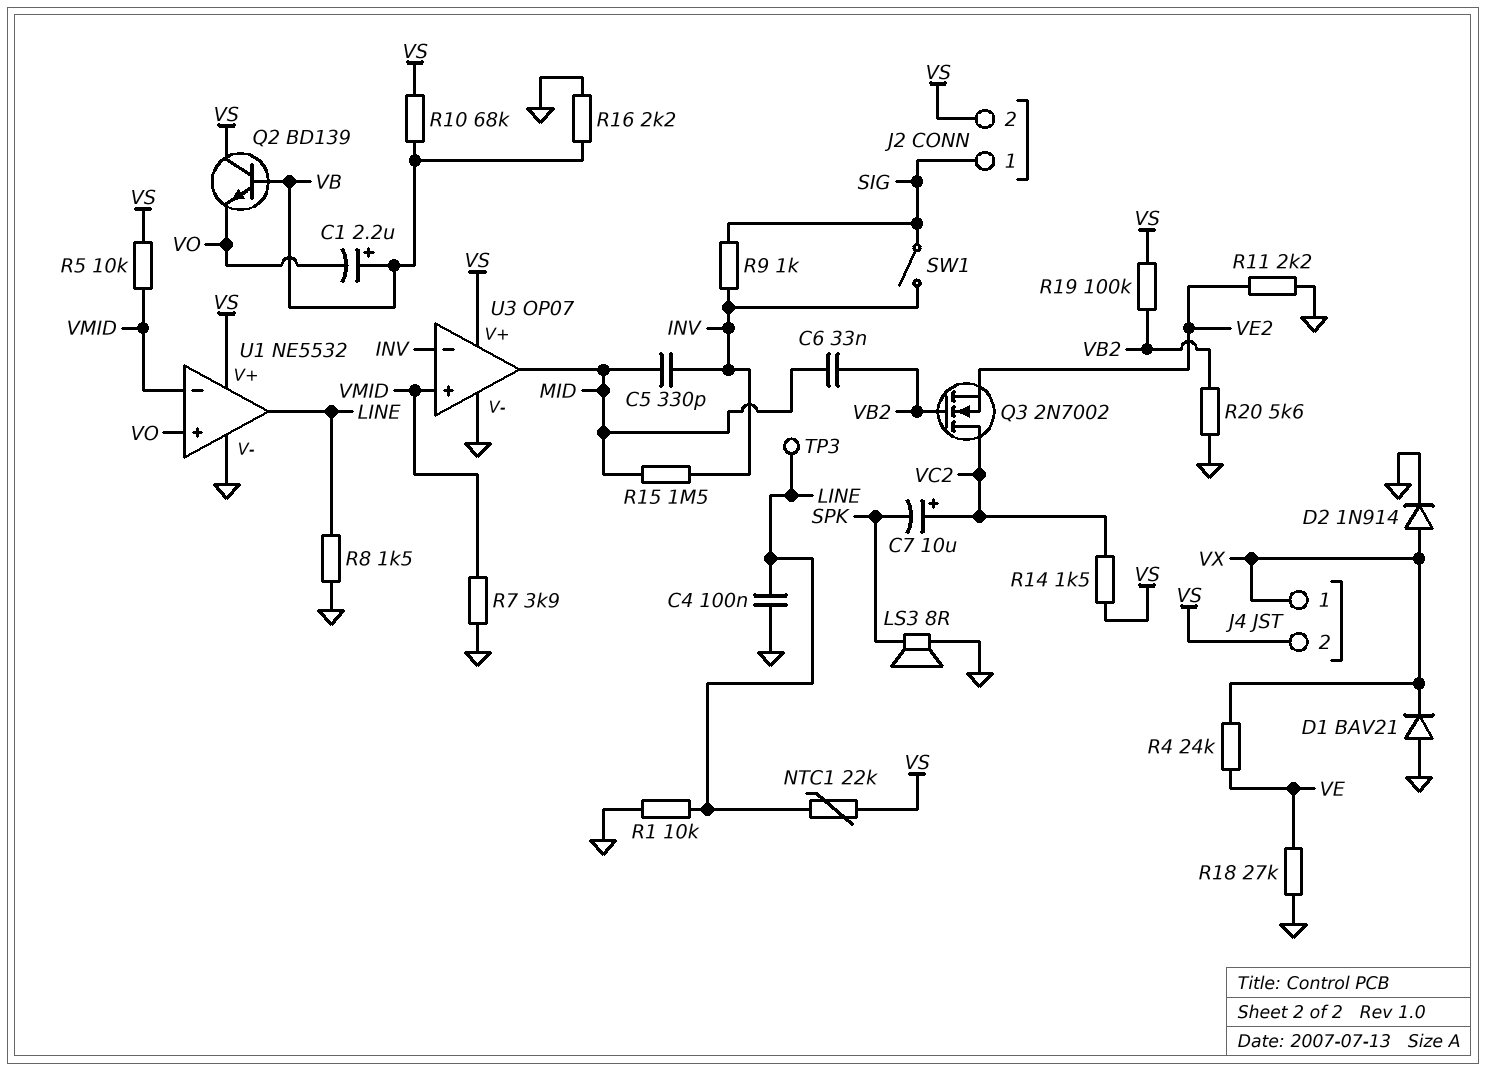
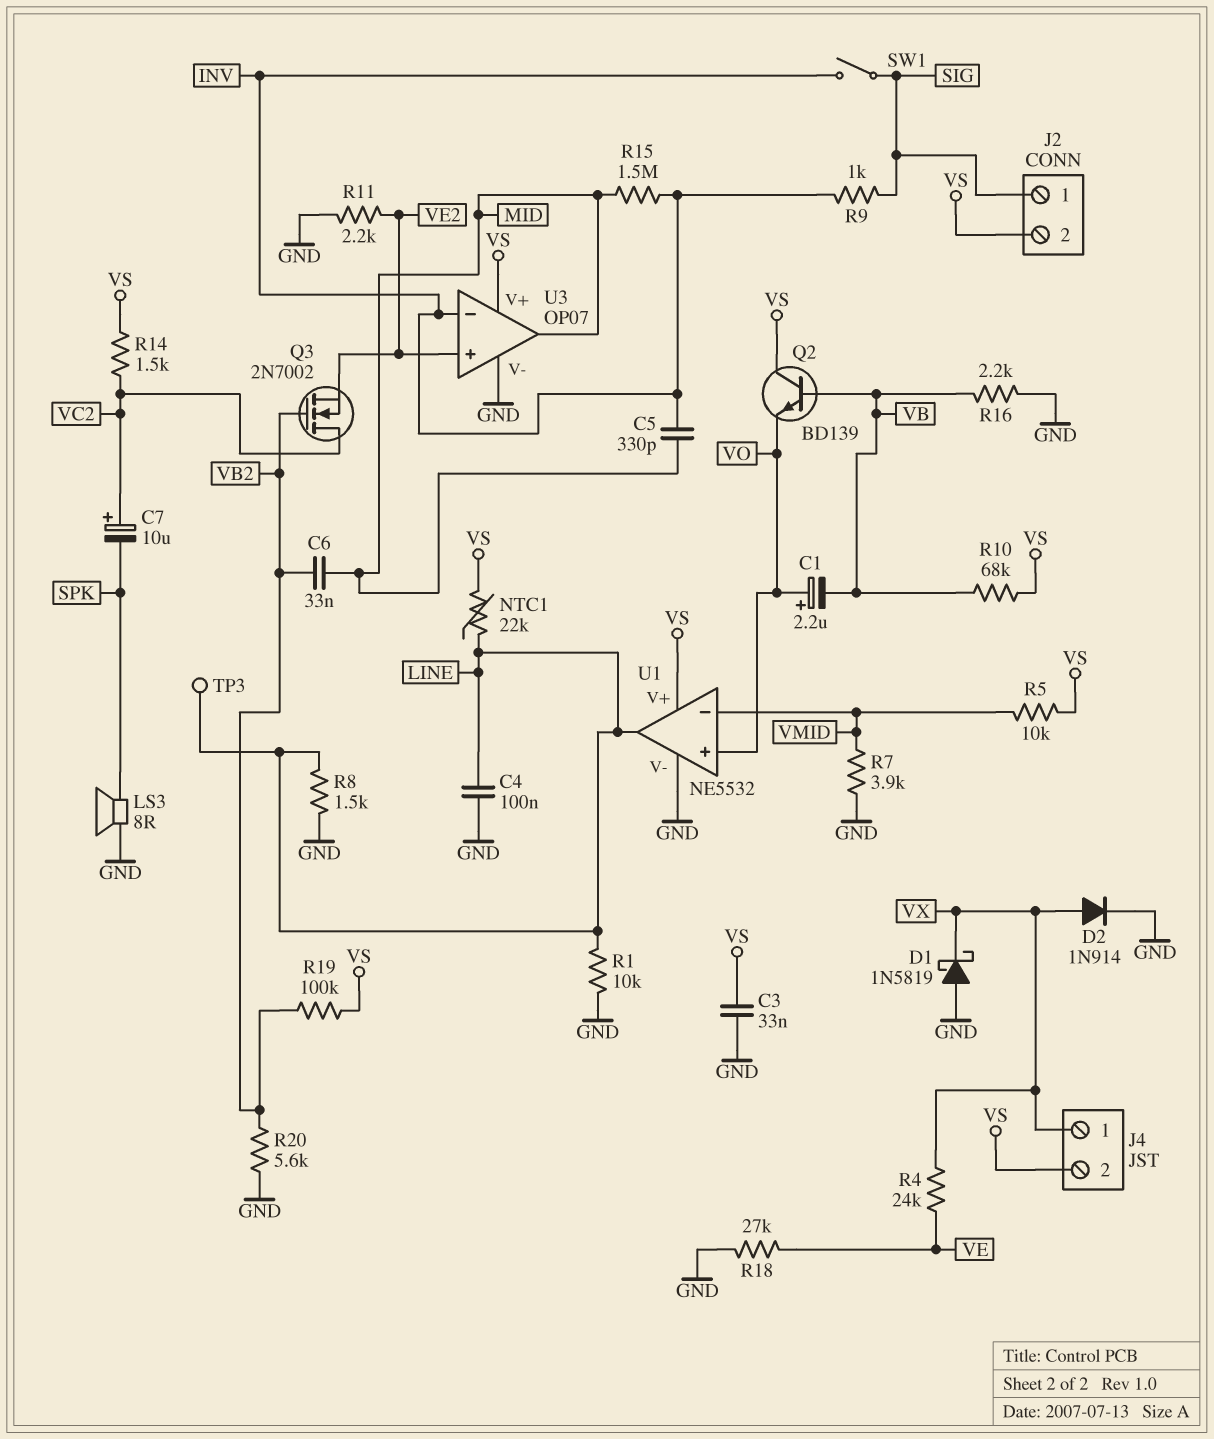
C1: 2.2uF (plus VB, minus VO) -> 2.2uF (plus VO, minus VB)
C3: none -> 33nF (GND, VS)
D1: diode BAV21 (A GND, K VX) -> schottky 1N5819 (A GND, K VX)
U3 pin in+: VMID -> VE2

